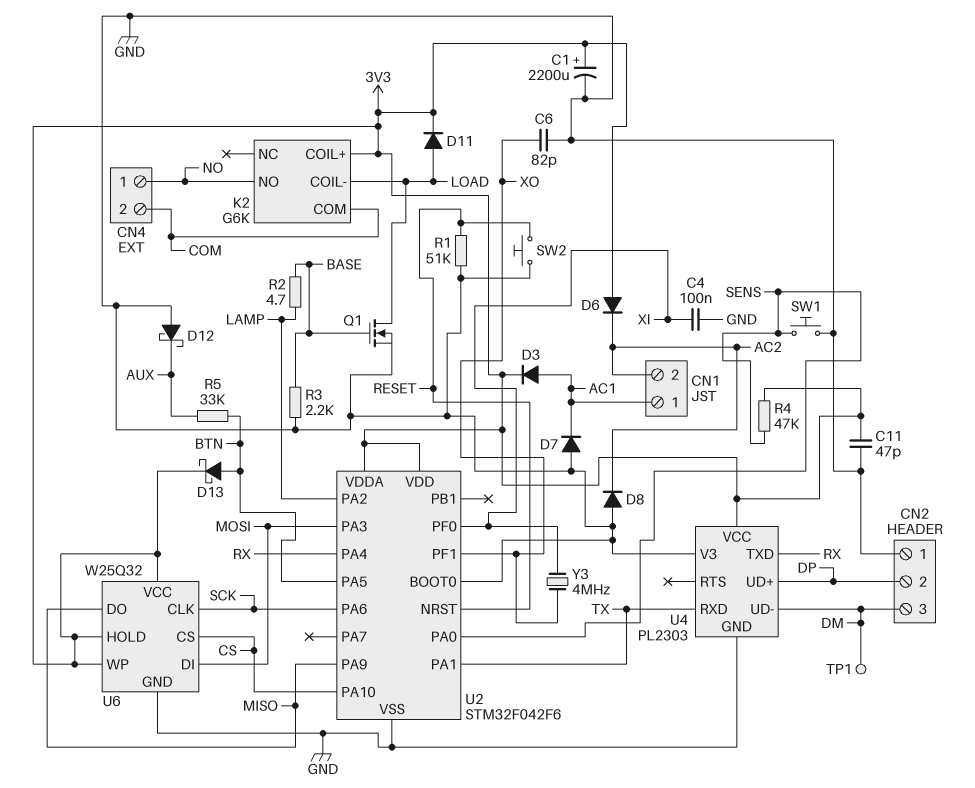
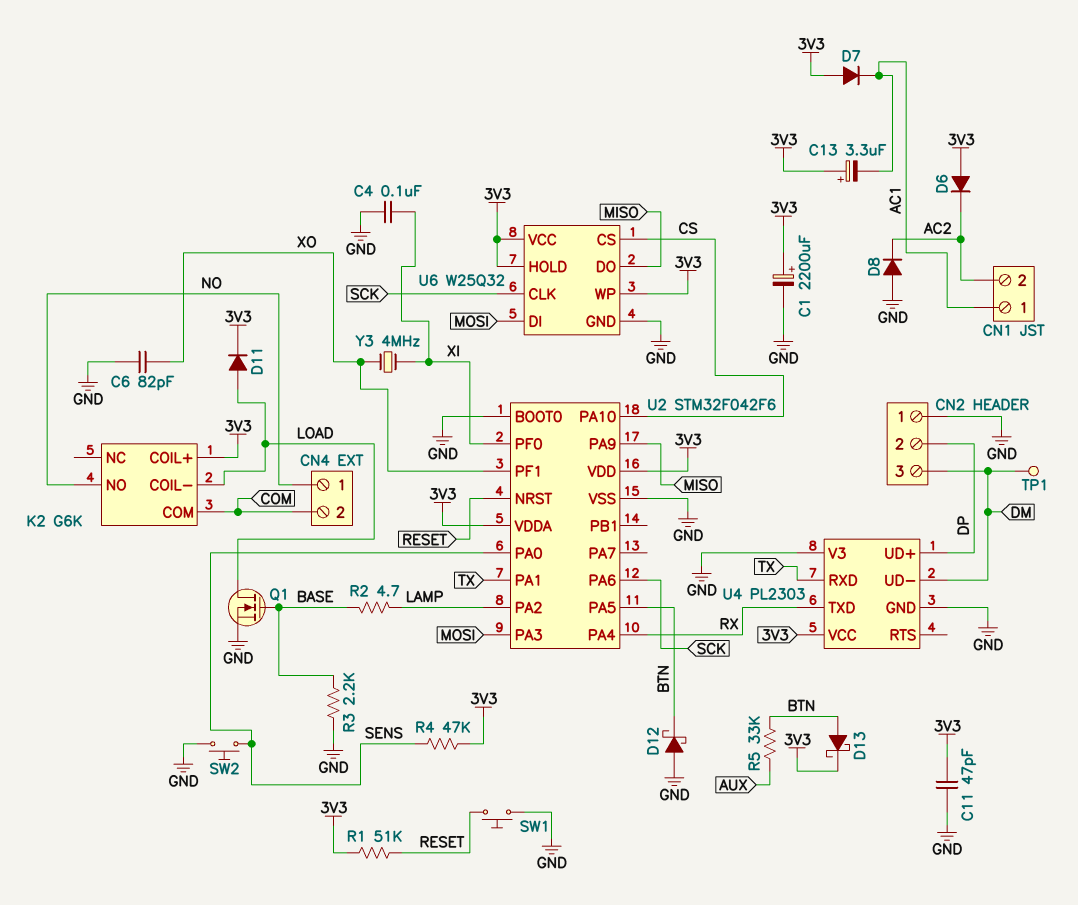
C13: none -> 3.3uF (plus 3V3, minus AC1)
D3: diode (A AC1, K 3V3) -> none
D7: diode (A GND, K AC1) -> diode (A 3V3, K AC1)
D12: schottky (A GND, K AUX) -> schottky (A GND, K BTN)
R1: 51k (GND, RESET) -> 51k (3V3, RESET)
SW1: button (GND, SENS) -> button (GND, RESET)
SW2: button (GND, RESET) -> button (GND, SENS)

